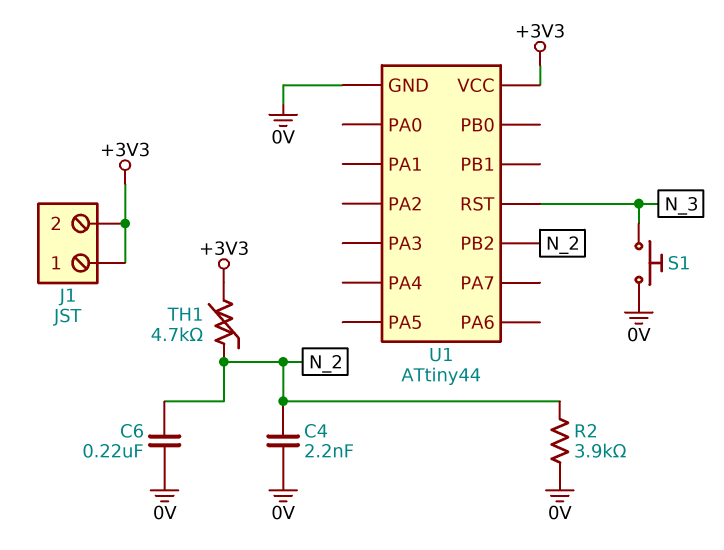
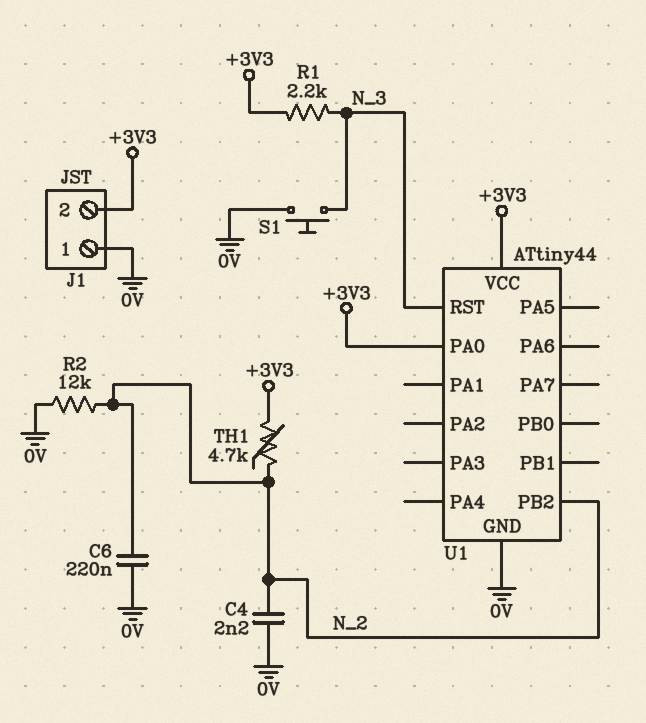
J1 pin 1: +3V3 -> 0V
R1: none -> 2.2k (+3V3, N_3)
R2: 3.9k (0V, N_2) -> 12k (0V, N_2)
U1 pin PA0: none -> +3V3

